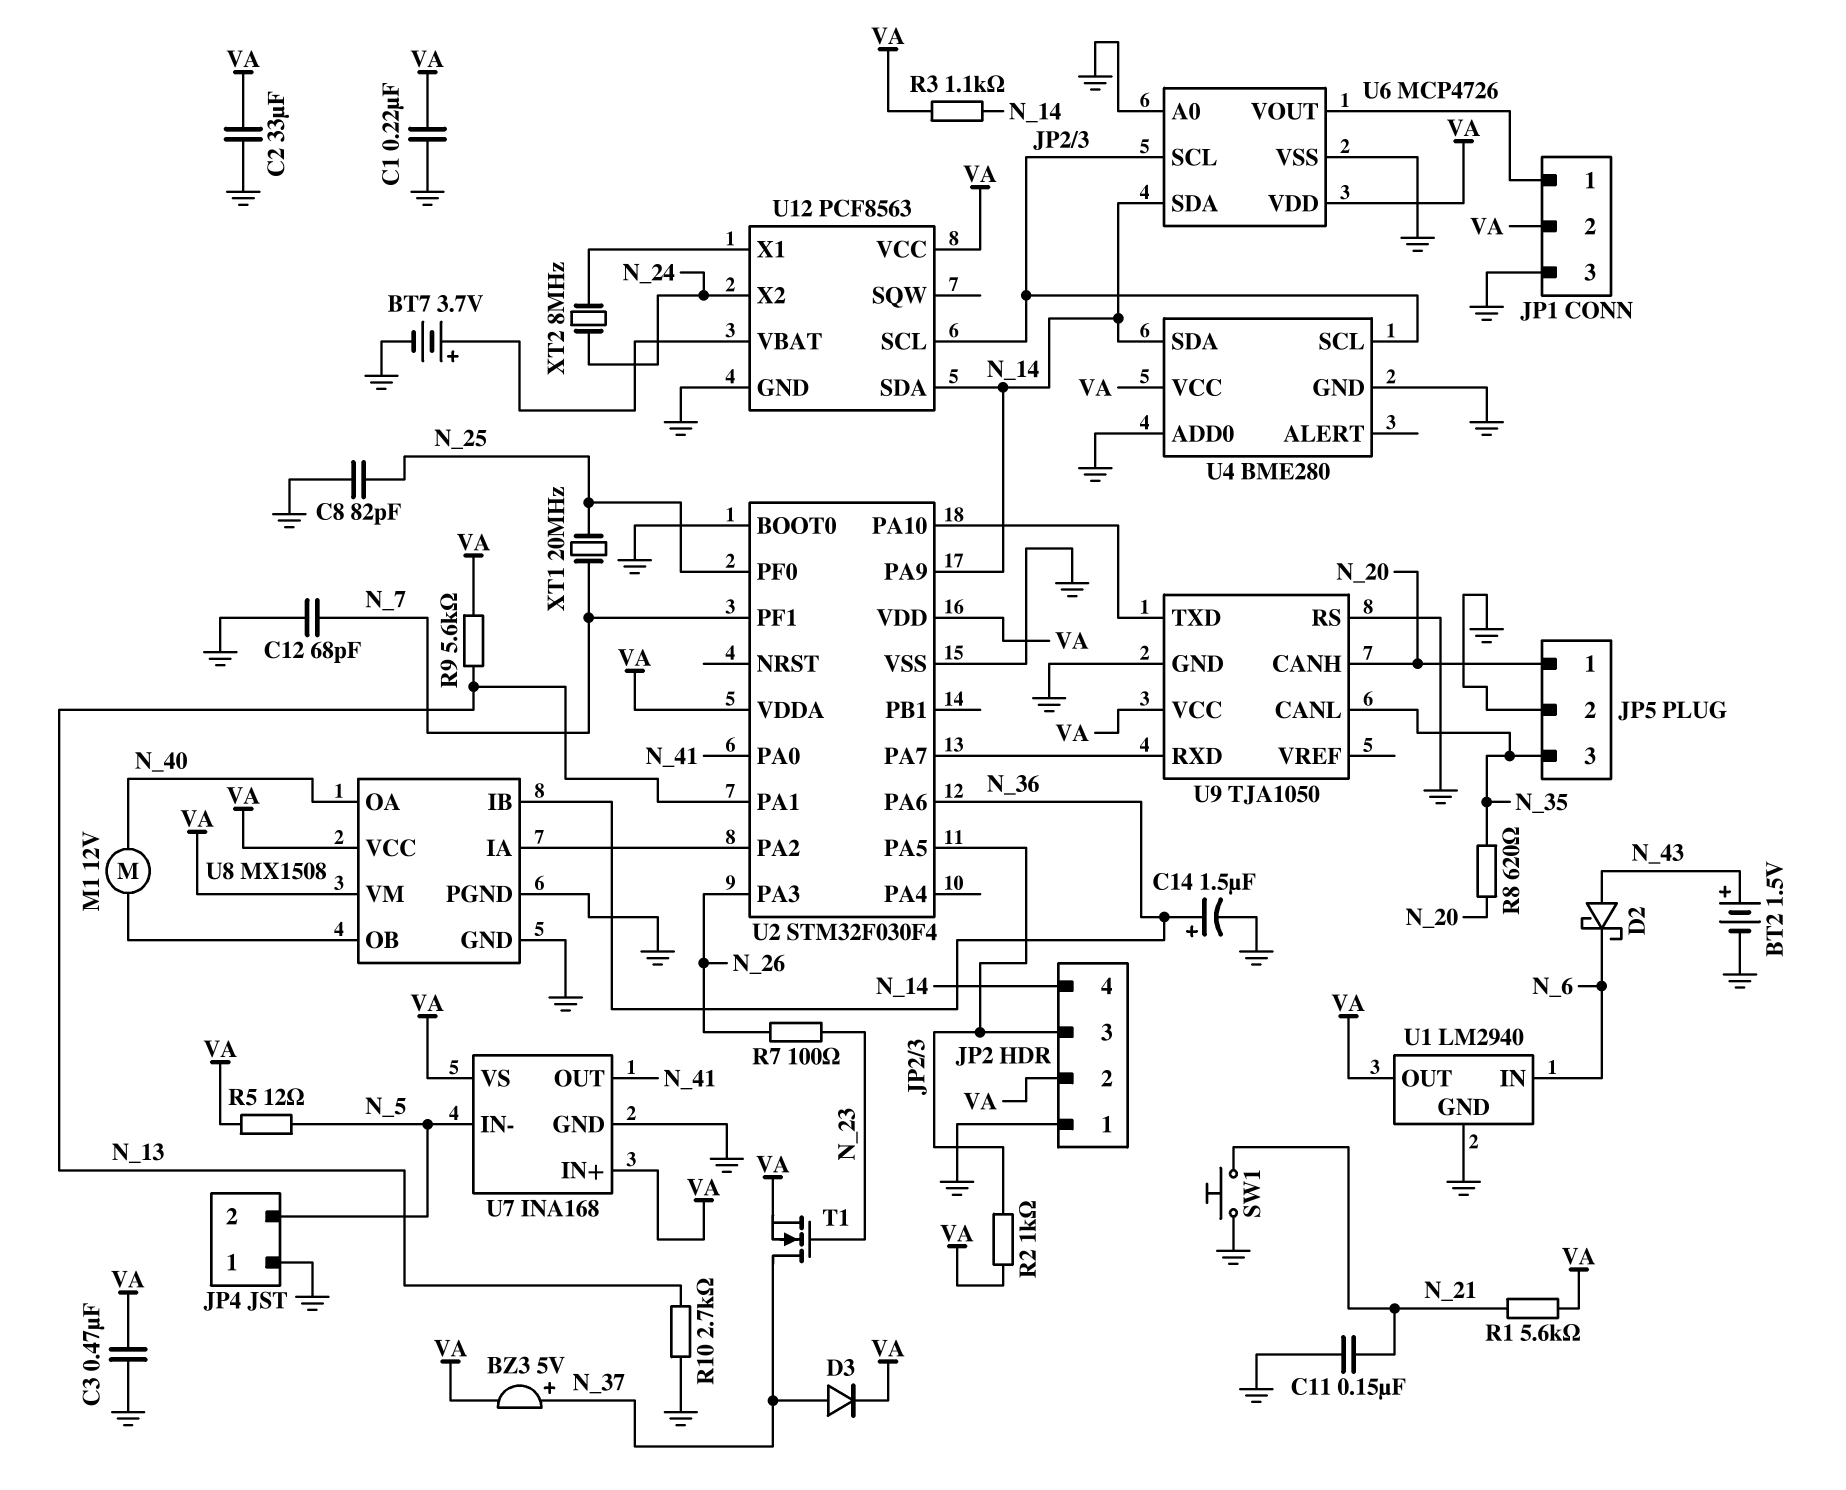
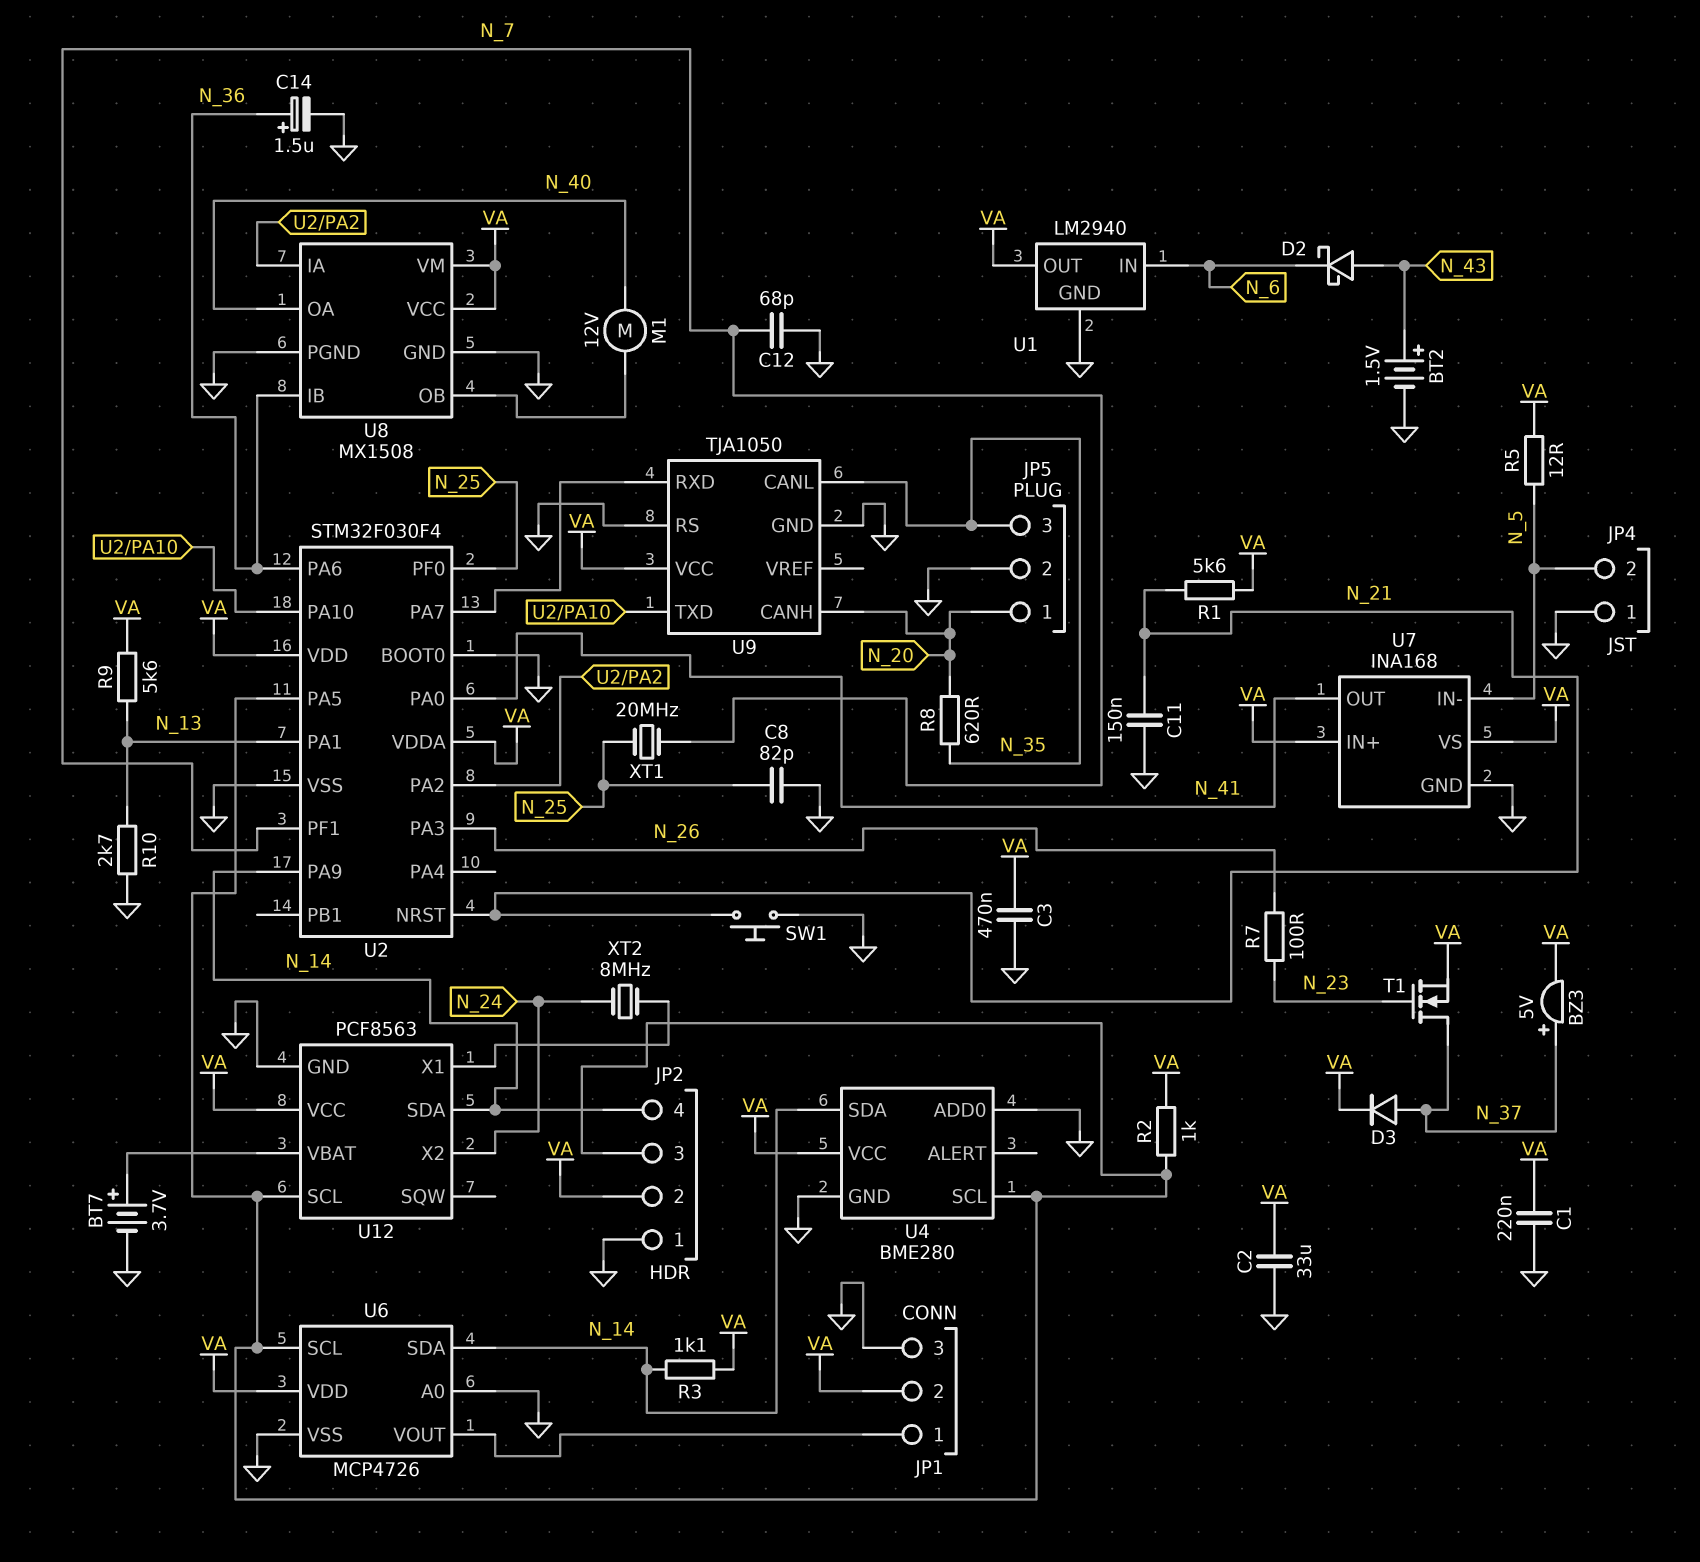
U2 pin NRST: none -> N_21

